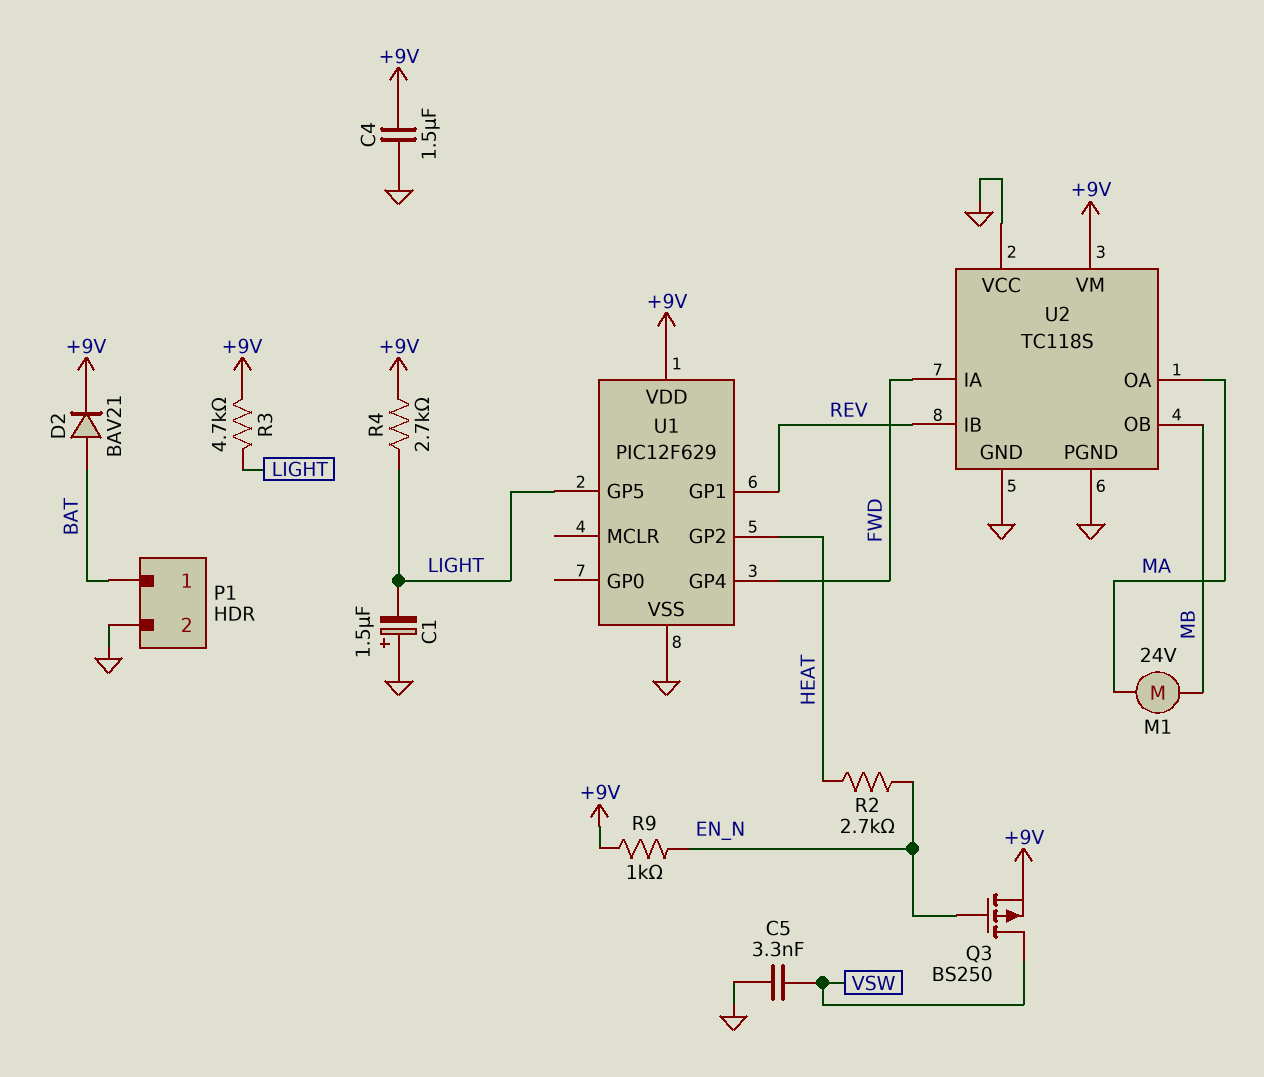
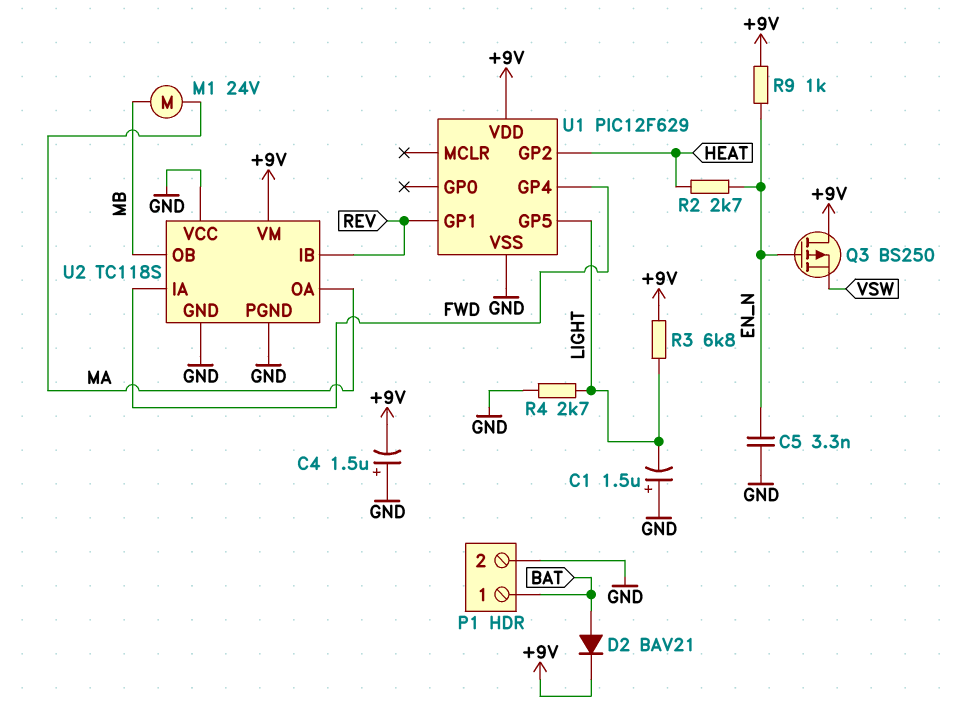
C4: 1.5uF (+9V, GND) -> 1.5uF (plus GND, minus +9V)
C5: 3.3nF (GND, VSW) -> 3.3nF (EN_N, GND)
Q3: PMOS BS250 (G EN_N, D VSW, S +9V) -> PMOS BS250 (G EN_N, D +9V, S VSW)
R3: 4.7k (+9V, LIGHT) -> 6.8k (+9V, LIGHT)
R4: 2.7k (+9V, LIGHT) -> 2.7k (GND, LIGHT)

